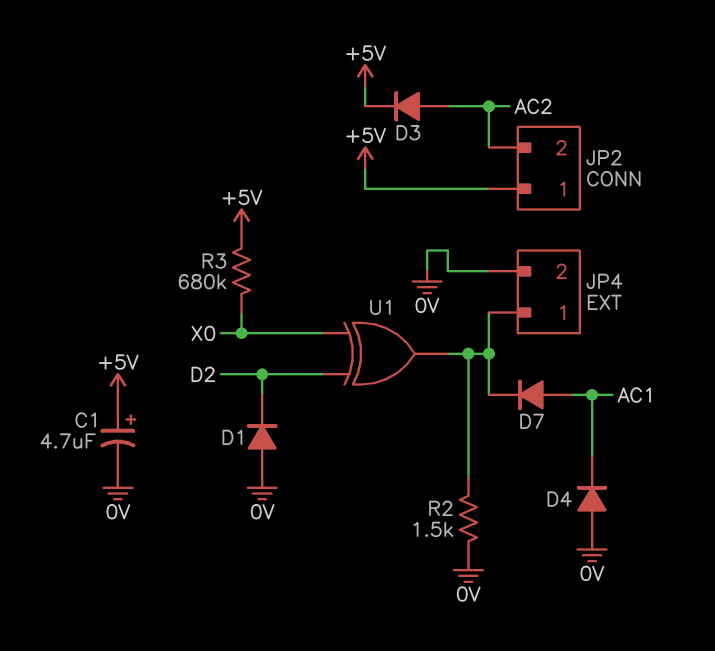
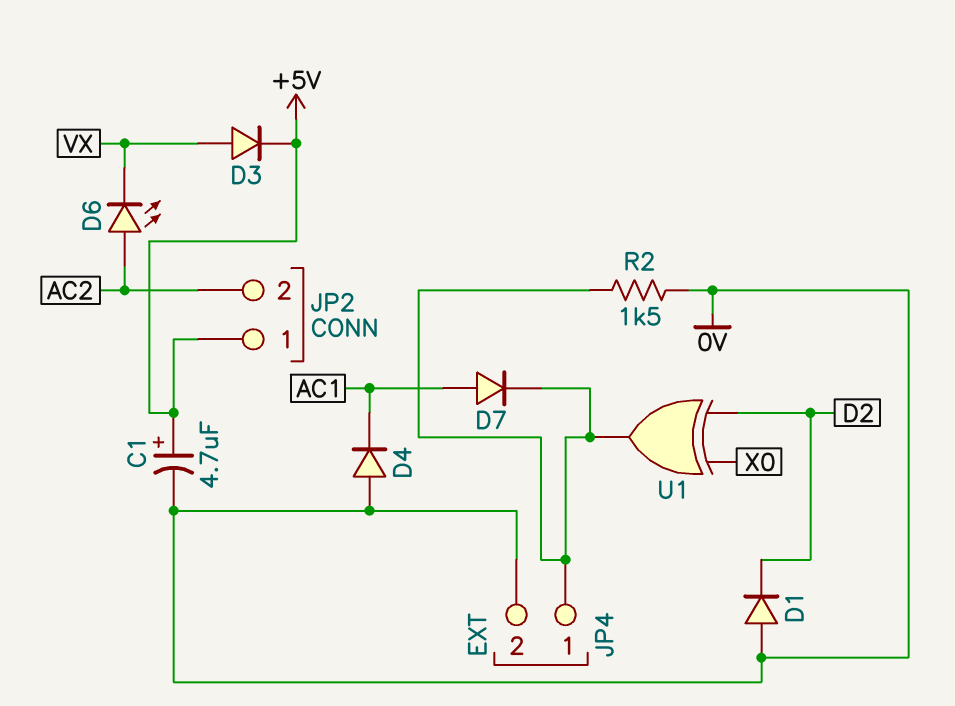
D3: diode (A AC2, K +5V) -> diode (A VX, K +5V)
D6: none -> LED (A AC2, K VX)
R3: 680k (+5V, X0) -> none

